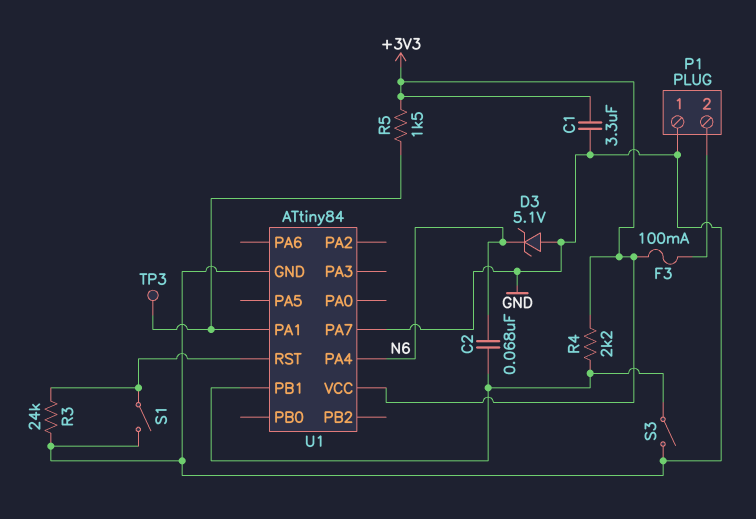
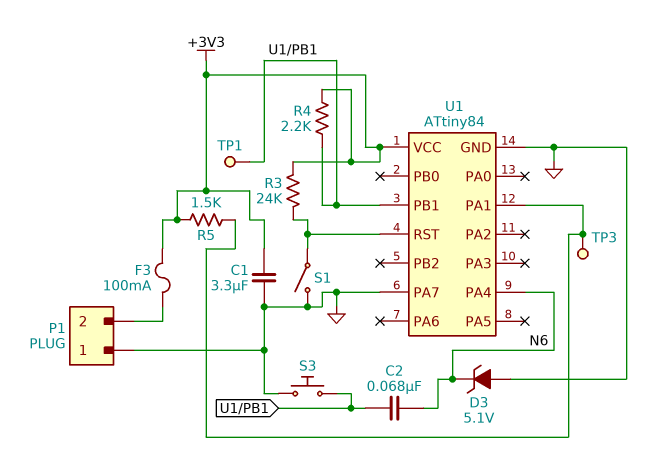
R3: 24k (GND, U1/RST) -> 24k (+3V3, U1/RST)
S3: switch (GND, U1/PB1) -> button (GND, U1/PB1)
TP1: none -> test point (U1/PB1)

